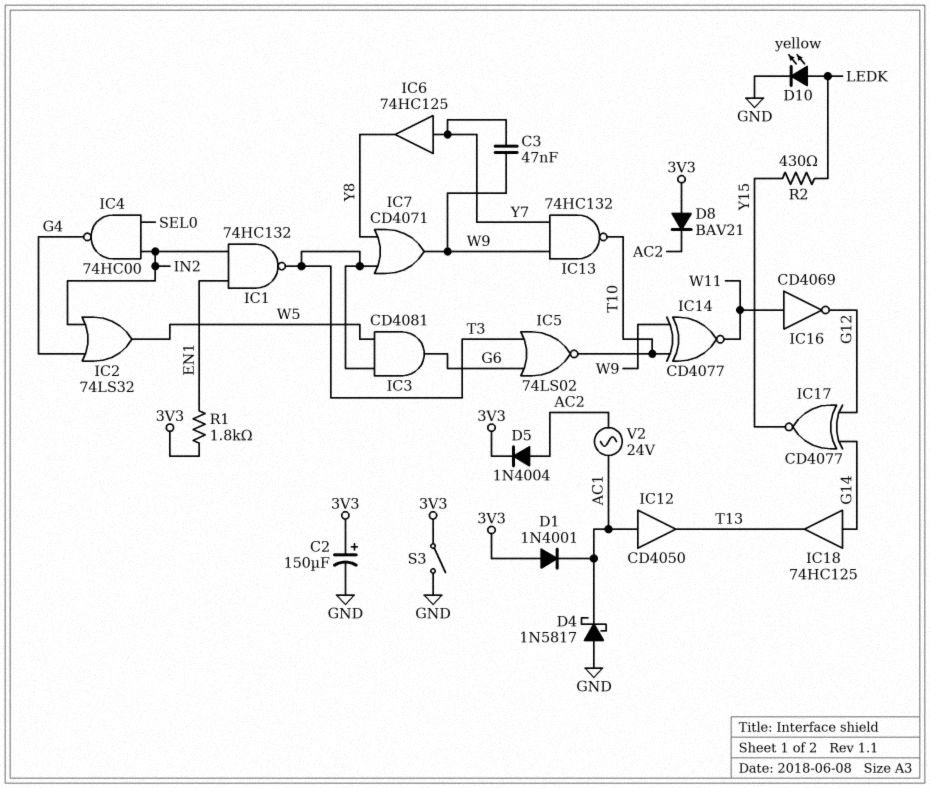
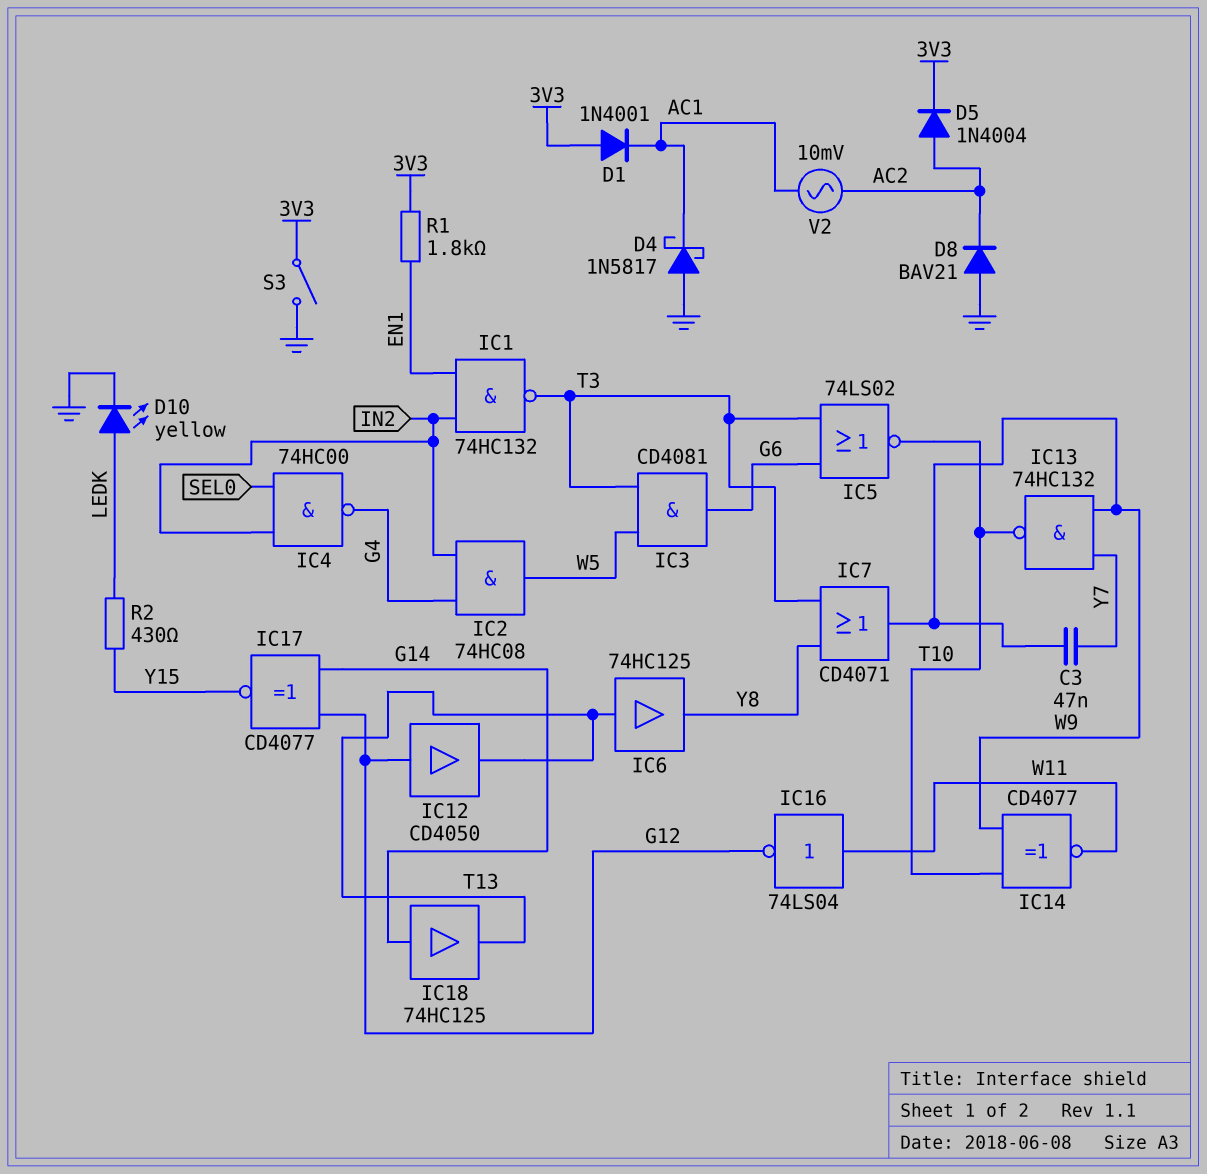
C2: 150uF (plus 3V3, minus GND) -> none
D8: diode BAV21 (A 3V3, K AC2) -> diode BAV21 (A GND, K AC2)
IC2: OR 74LS32 (in G4, in IN2, out W5) -> AND 74HC08 (in G4, in IN2, out W5)
IC6: buffer 74HC125 (in Y7, out Y8) -> buffer 74HC125 (in T13, out Y8)
IC12: buffer CD4050 (in AC1, out T13) -> buffer CD4050 (in G12, out T13)
IC16: NOT CD4069 (in W11, out G12) -> NOT 74LS04 (in W11, out G12)
V2: AC 24V (AC1, AC2) -> AC 10mV (AC1, AC2)

